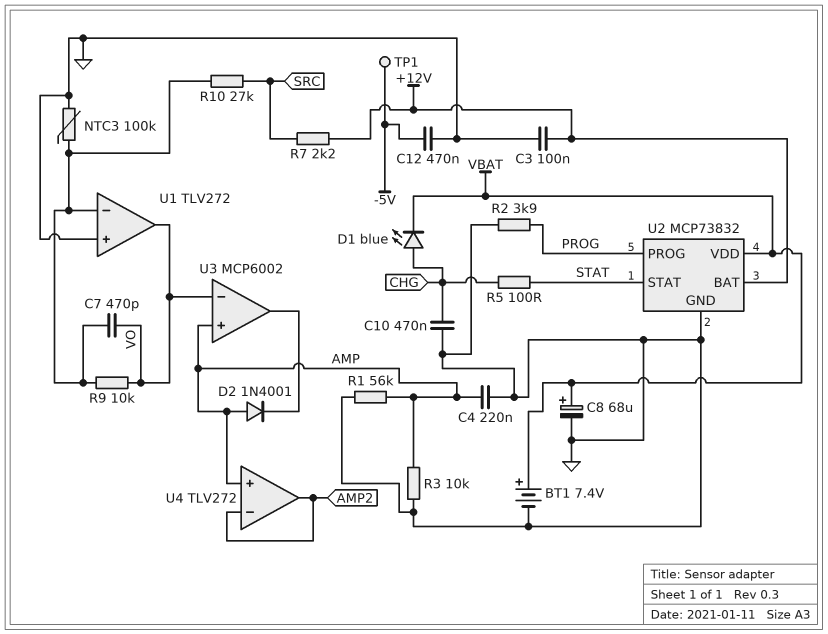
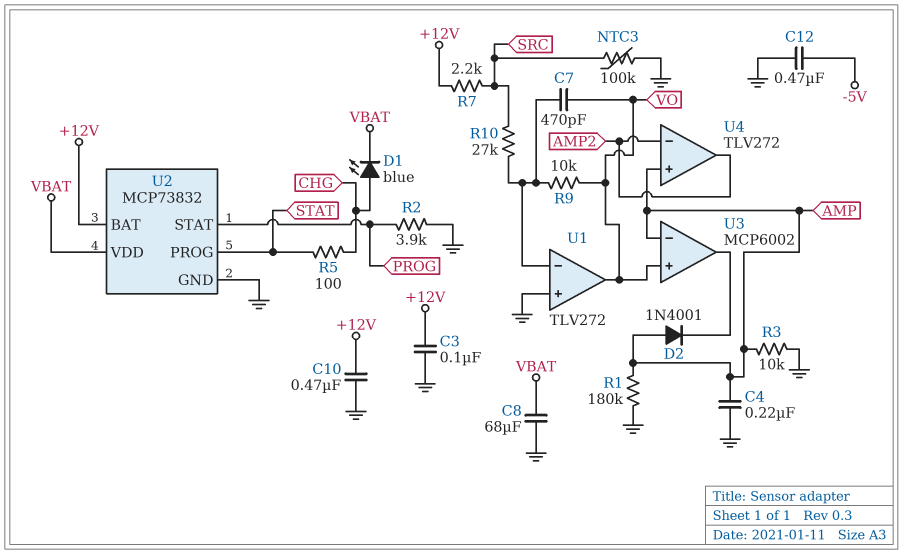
BT1: 7.4V (plus VBAT, minus GND) -> none
C8: 68uF (plus VBAT, minus GND) -> 68uF (GND, VBAT)
C10: 470nF (CHG, GND) -> 470nF (+12V, GND)
NTC3: 100k (GND, U1/in-) -> 100k (GND, SRC)
R1: 56k (AMP, GND) -> 180k (AMP, GND)
TP1: test point (-5V) -> none
U2 pin PROG: PROG -> STAT
U2 pin STAT: STAT -> PROG
U3 pin in+: AMP -> VO
U3 pin in-: VO -> AMP

